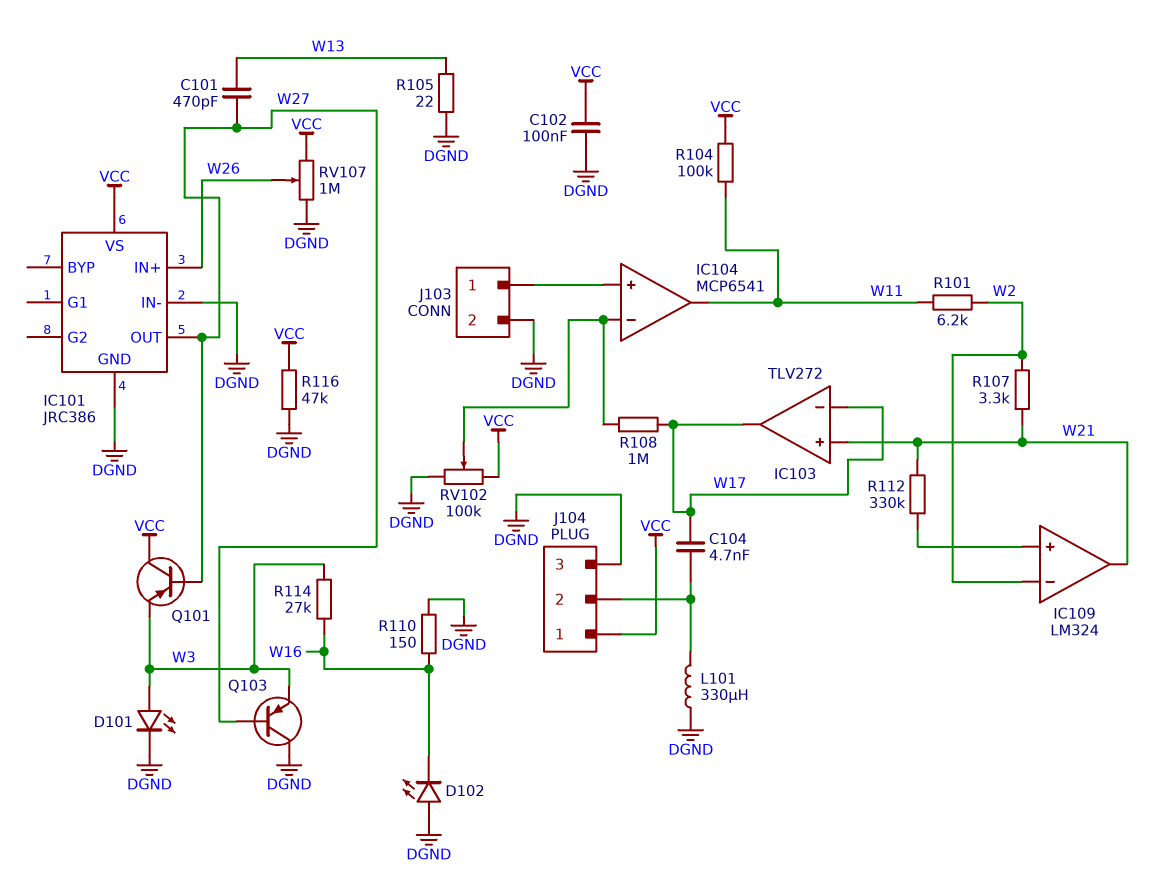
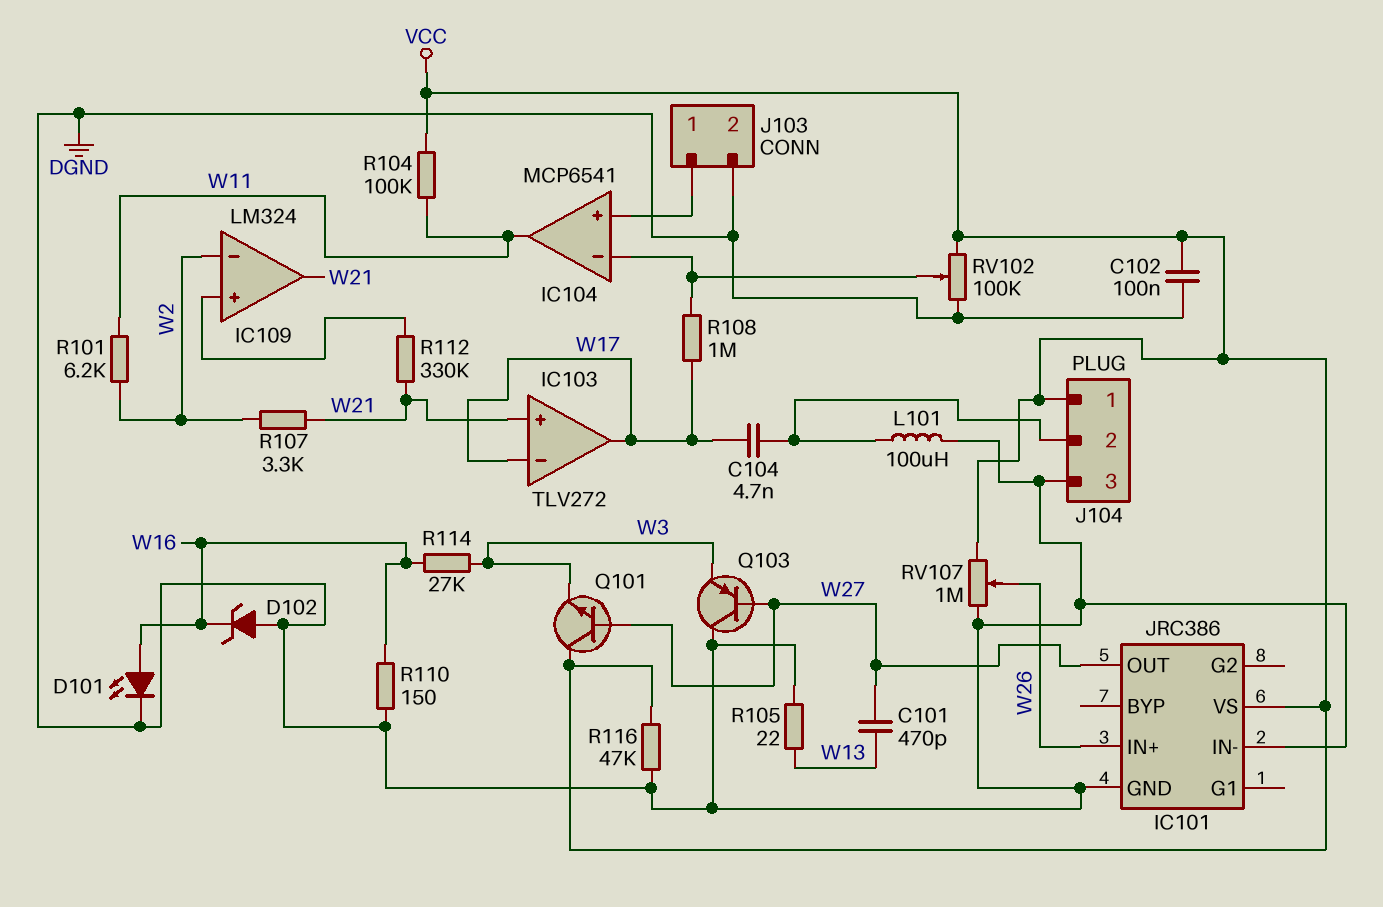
D101: LED (A W3, K DGND) -> LED (A W16, K DGND)
D102: LED (A DGND, K W16) -> zener (A DGND, K W16)
L101: 330uH (DGND, J104/2) -> 100uH (DGND, J104/2)
Q101: PNP (B W27, C VCC, E W3) -> NPN (B W27, C VCC, E W3)

